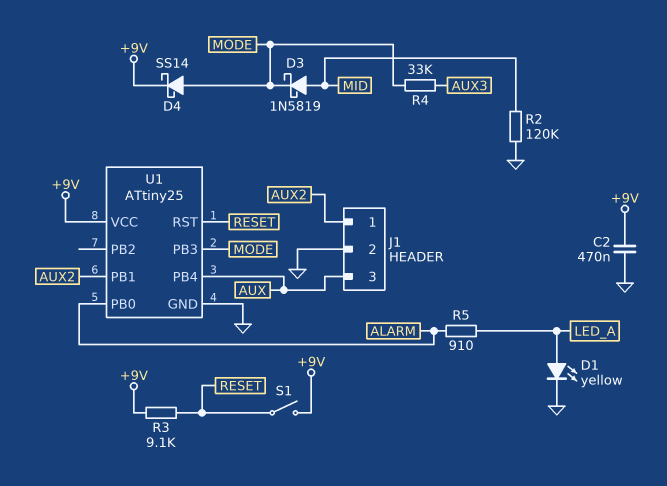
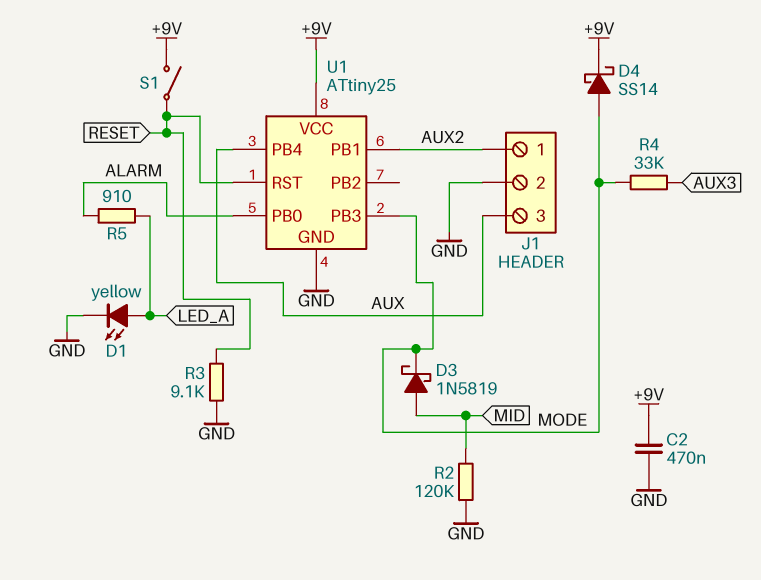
R3: 9.1k (+9V, RESET) -> 9.1k (GND, RESET)

